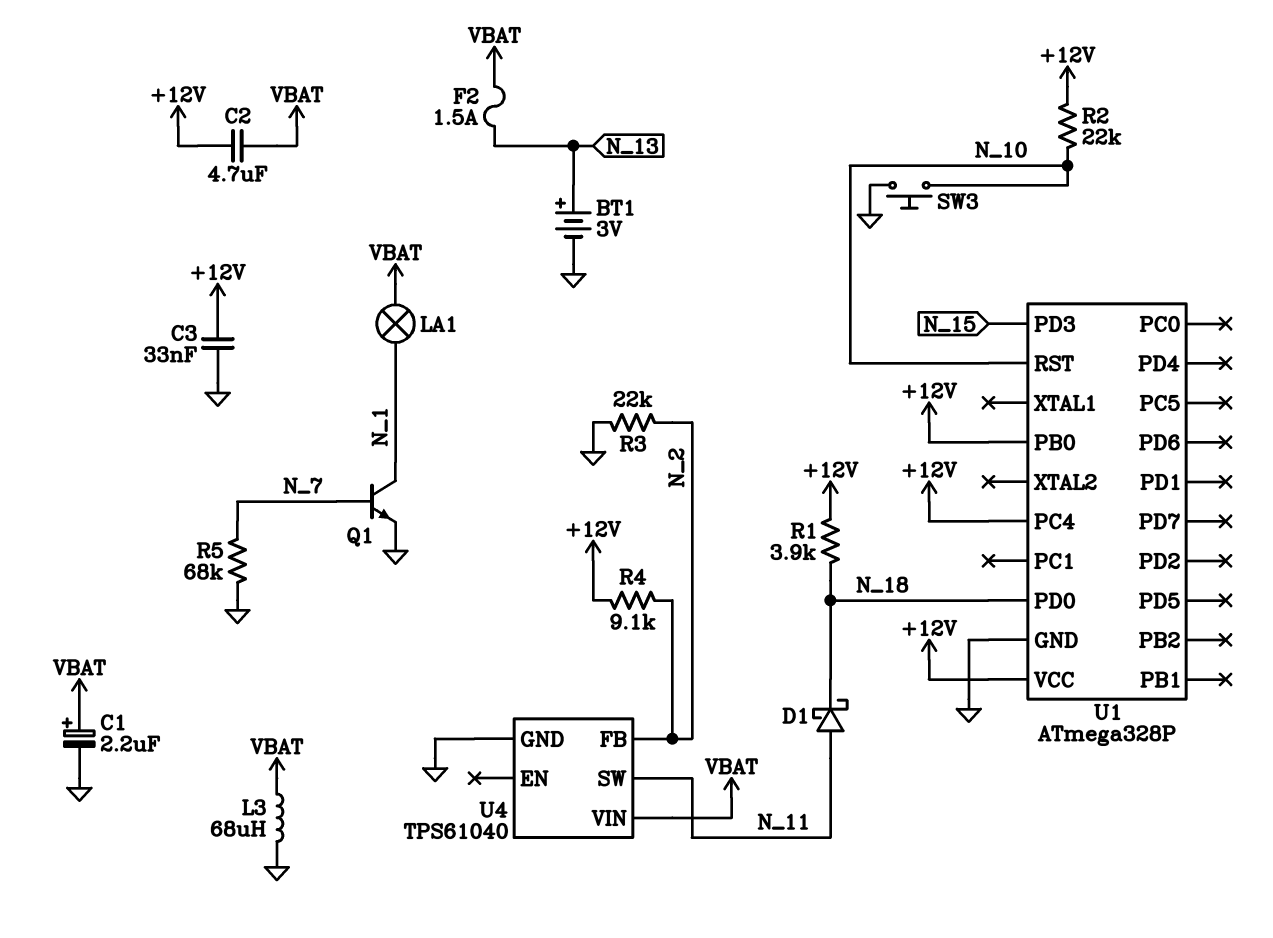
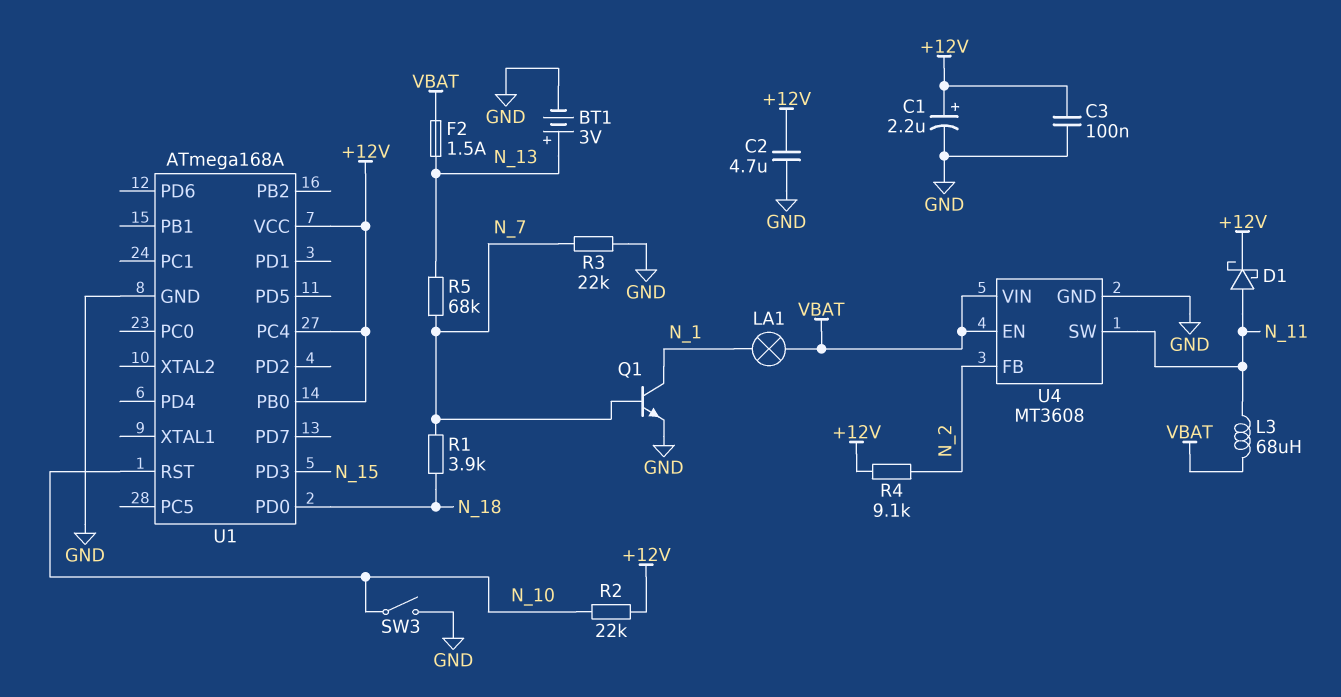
C1: 2.2uF (plus VBAT, minus GND) -> 2.2uF (plus +12V, minus GND)
C2: 4.7uF (+12V, VBAT) -> 4.7uF (+12V, GND)
C3: 33nF (+12V, GND) -> 100nF (+12V, GND)
D1: schottky (A N_11, K N_18) -> schottky (A N_11, K +12V)
L3: 68uH (GND, VBAT) -> 68uH (N_11, VBAT)
R1: 3.9k (+12V, N_18) -> 3.9k (N_7, N_18)
R3: 22k (GND, N_2) -> 22k (GND, N_7)
R5: 68k (GND, N_7) -> 68k (N_7, N_13)
SW3: button (GND, N_10) -> switch (GND, N_10)
U1: ATmega328P -> ATmega168A
U4: TPS61040 -> MT3608
U4 pin EN: none -> VBAT

